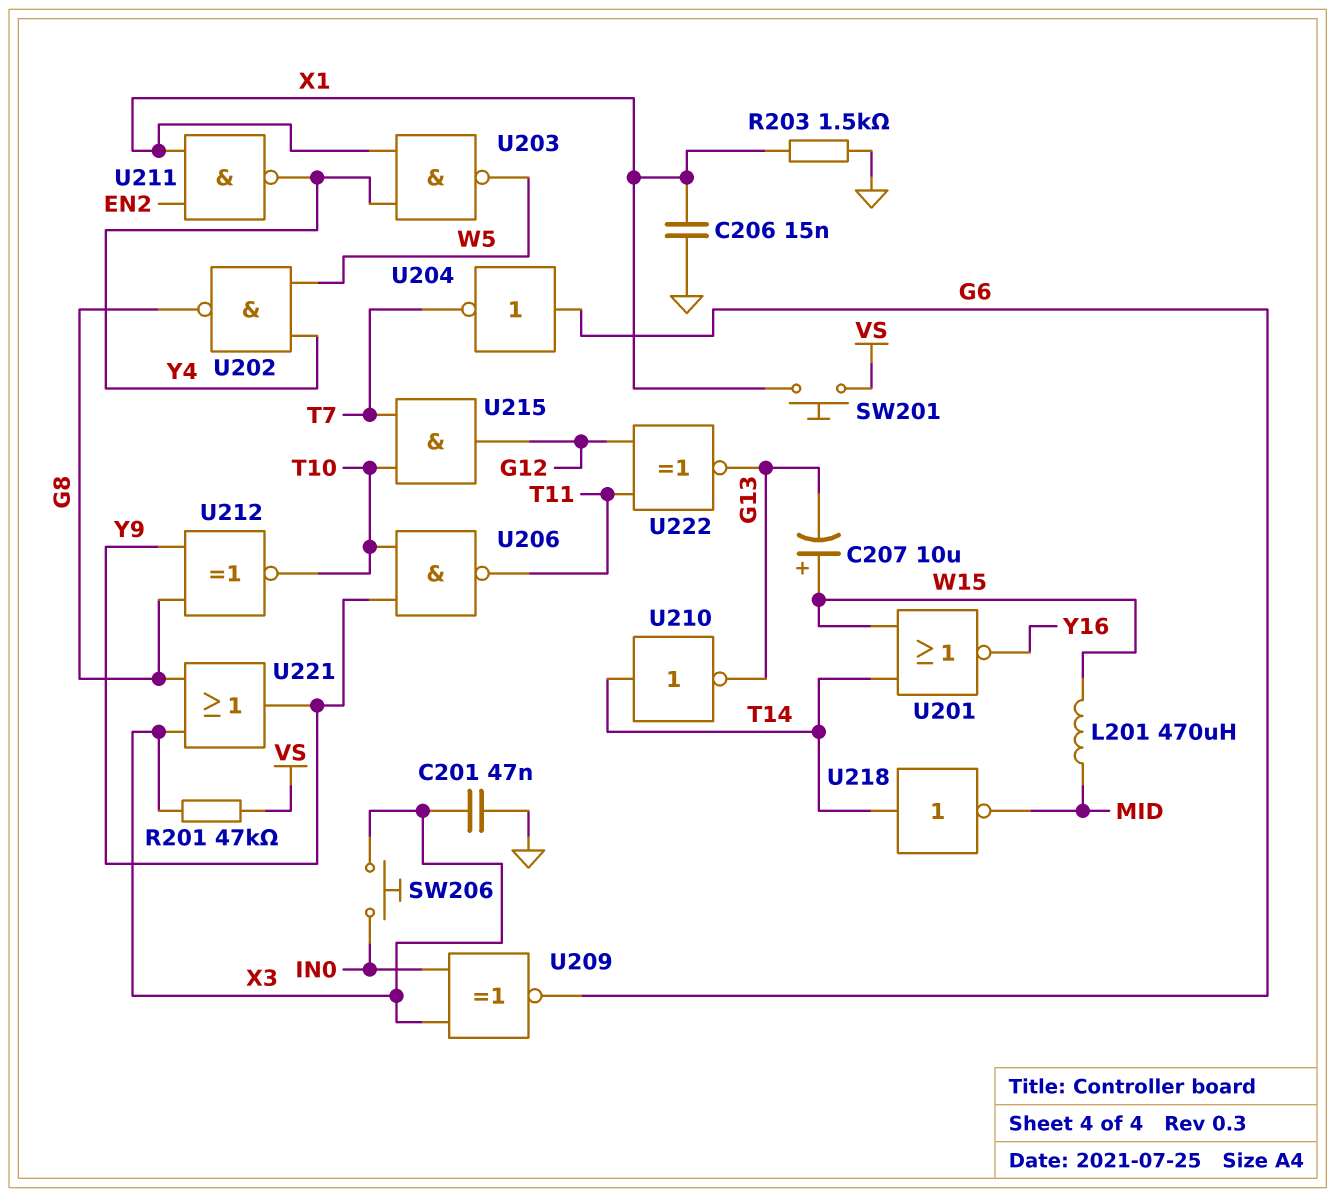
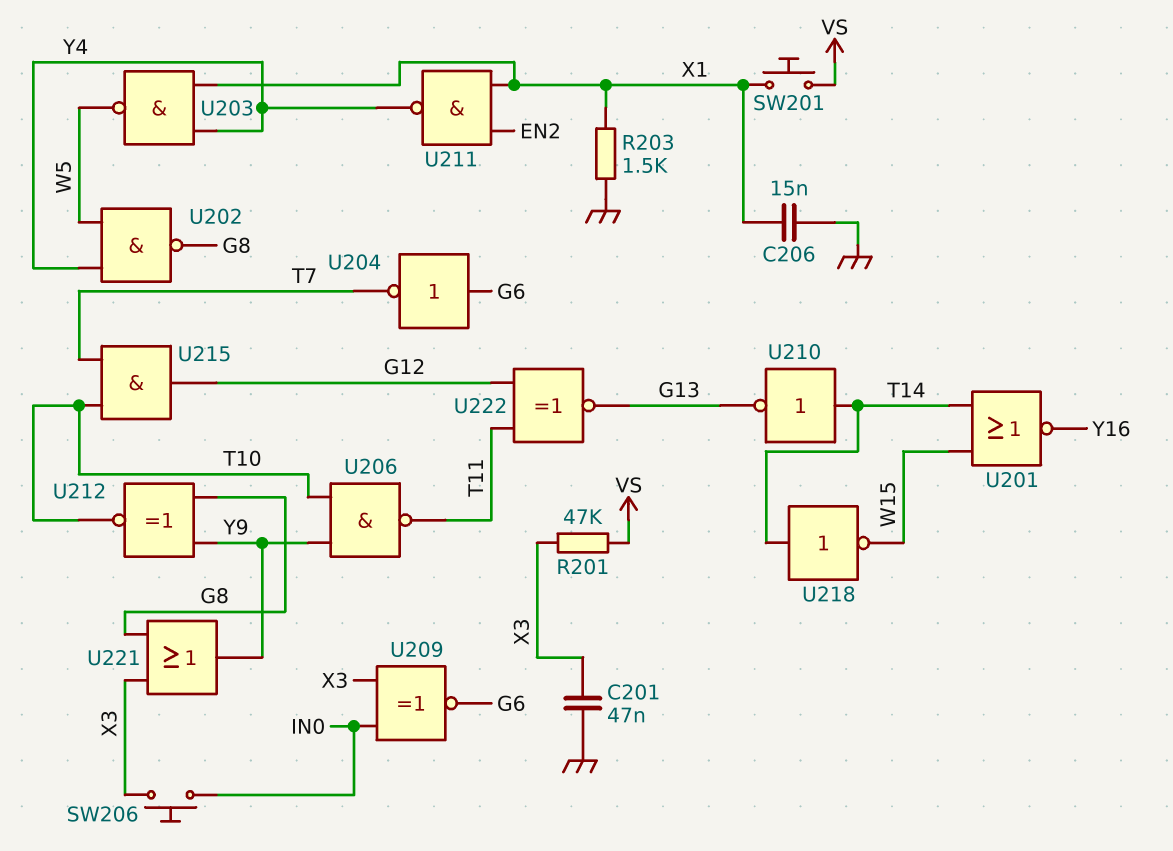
C207: 10uF (plus W15, minus G13) -> none
L201: 470uH (MID, W15) -> none
U218: NOT (in T14, out MID) -> NOT (in T14, out W15)

